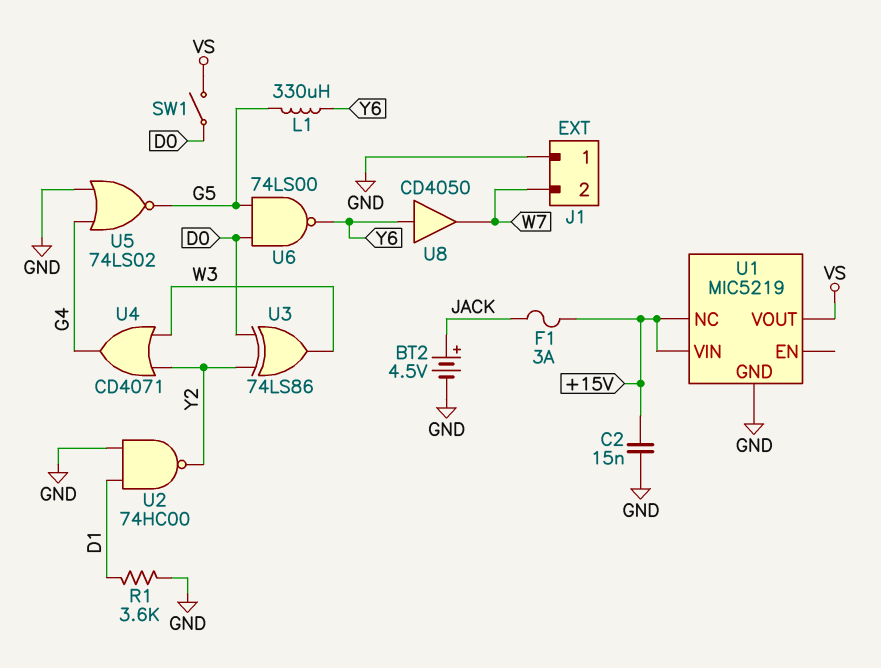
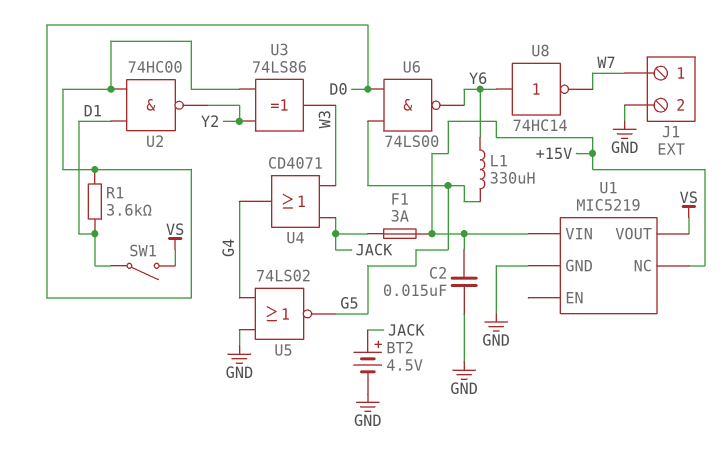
J1 pin 1: GND -> W7
J1 pin 2: W7 -> GND
R1: 3.6k (D1, GND) -> 3.6k (D0, D1)
SW1: switch (D0, VS) -> switch (D1, VS)
U2: NAND 74HC00 (in D1, in GND, out Y2) -> NAND 74HC00 (in D0, in D1, out Y2)
U4: OR CD4071 (in W3, in Y2, out G4) -> OR CD4071 (in JACK, in W3, out G4)
U8: buffer CD4050 (in Y6, out W7) -> NOT 74HC14 (in Y6, out W7)

